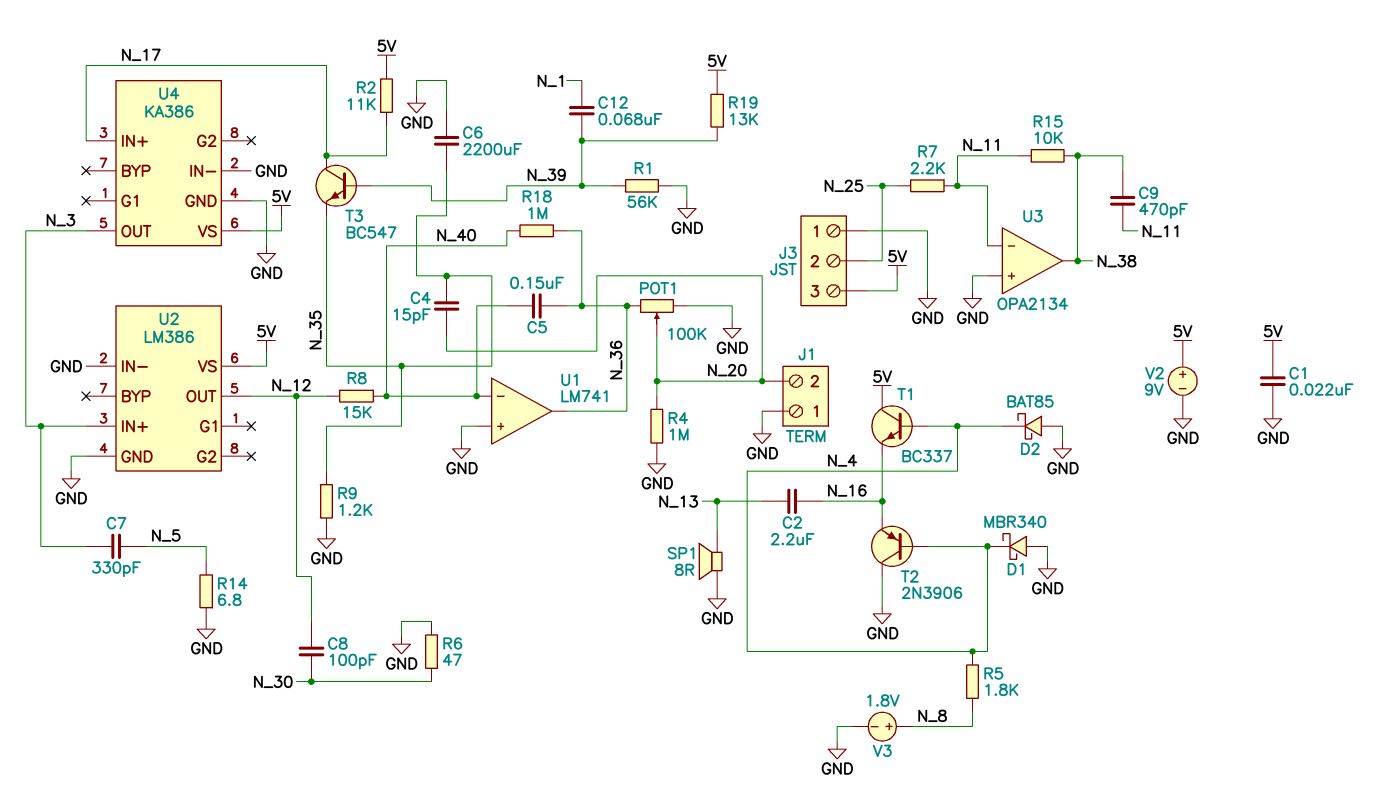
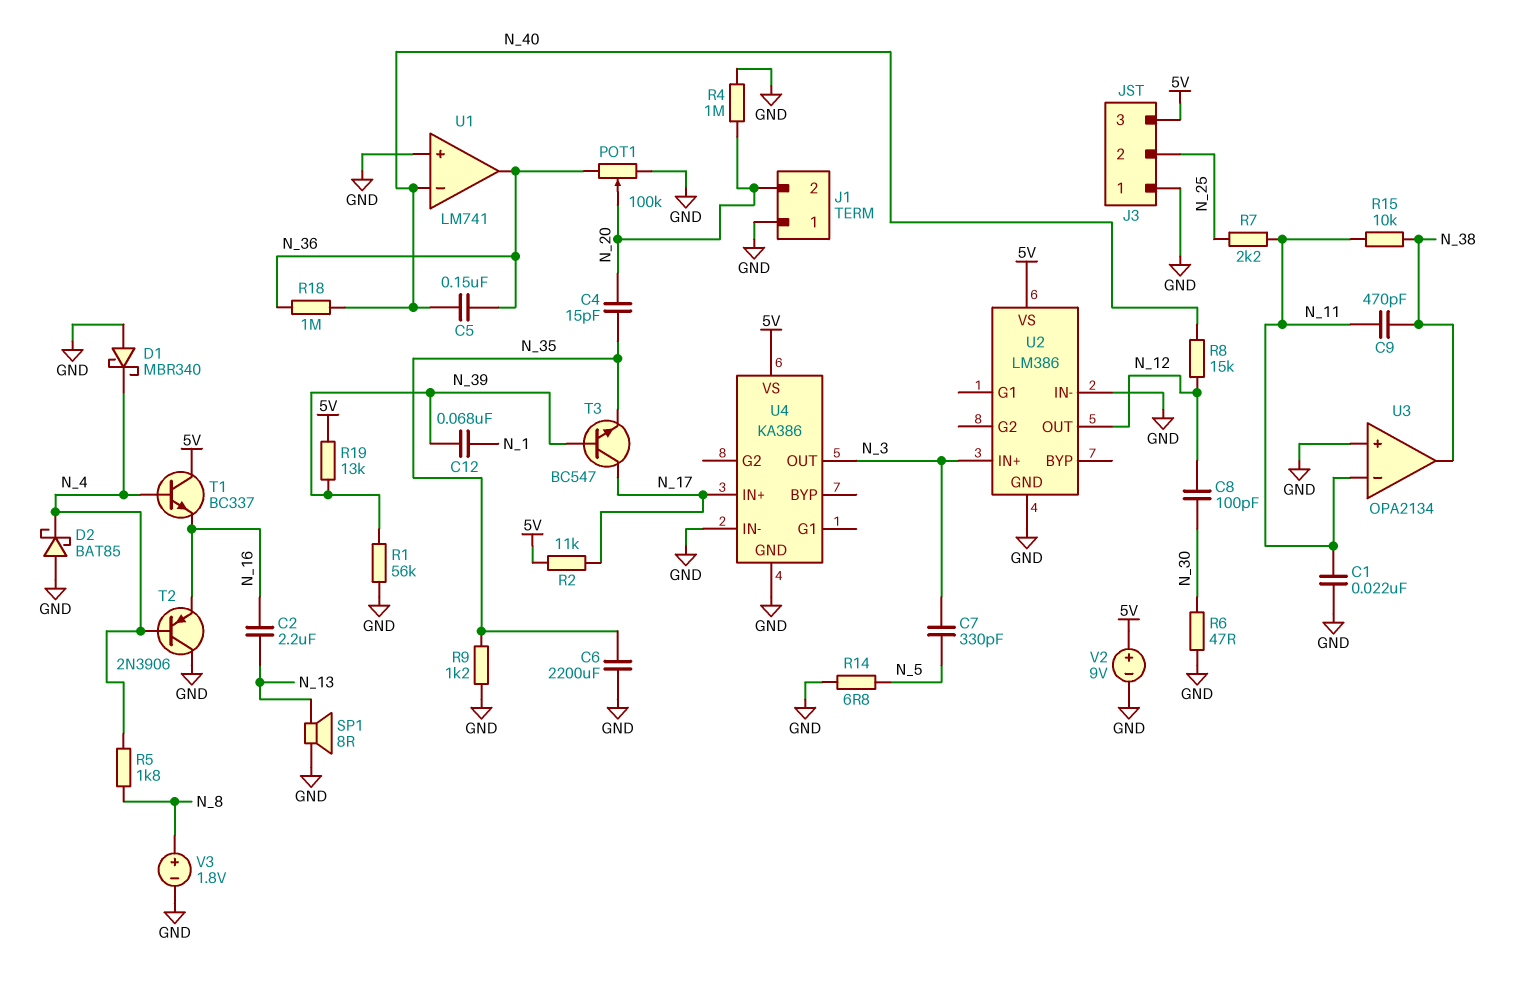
C1: 22nF (5V, GND) -> 22nF (GND, N_11)

